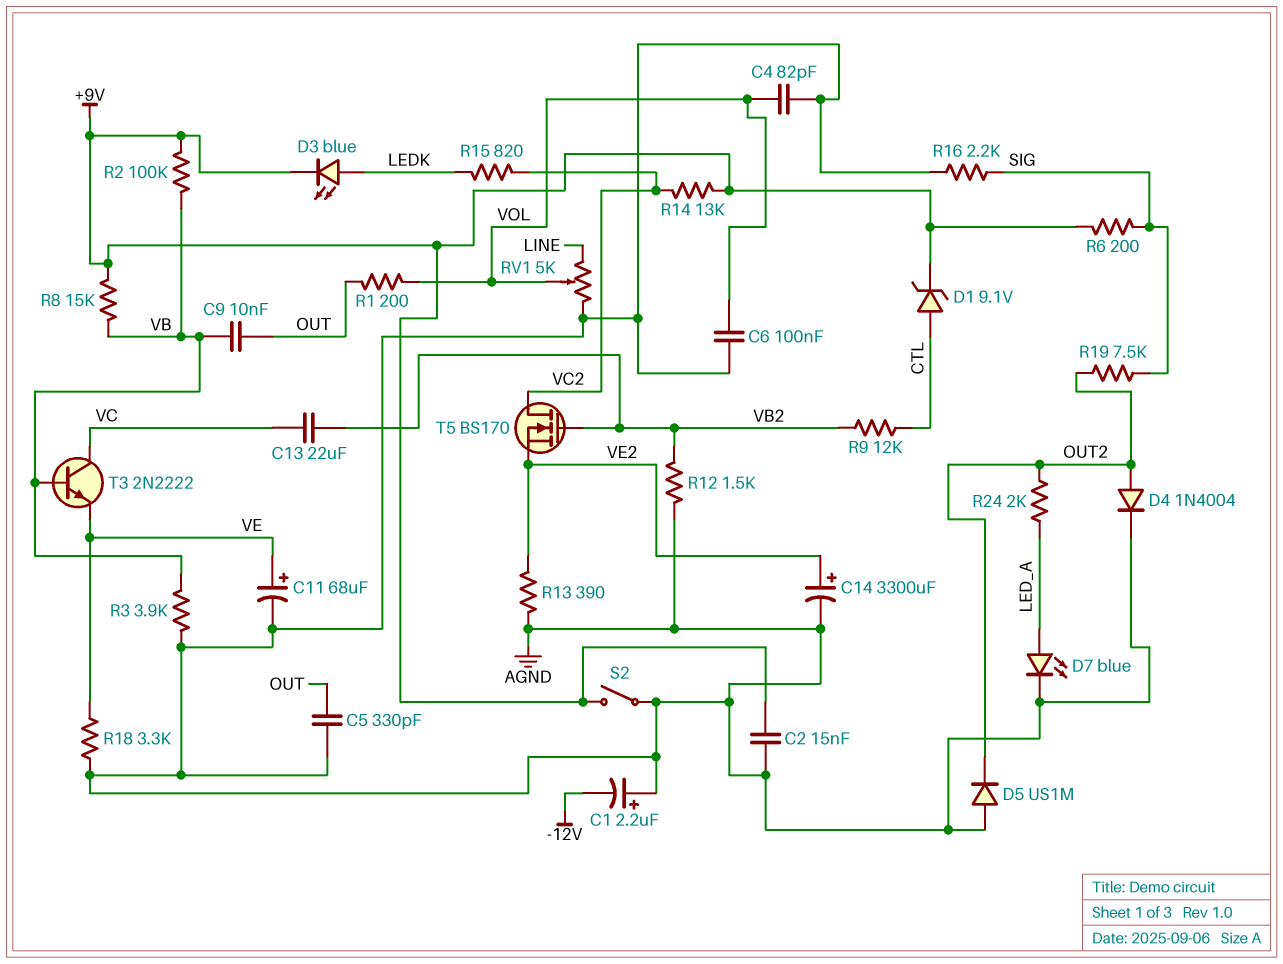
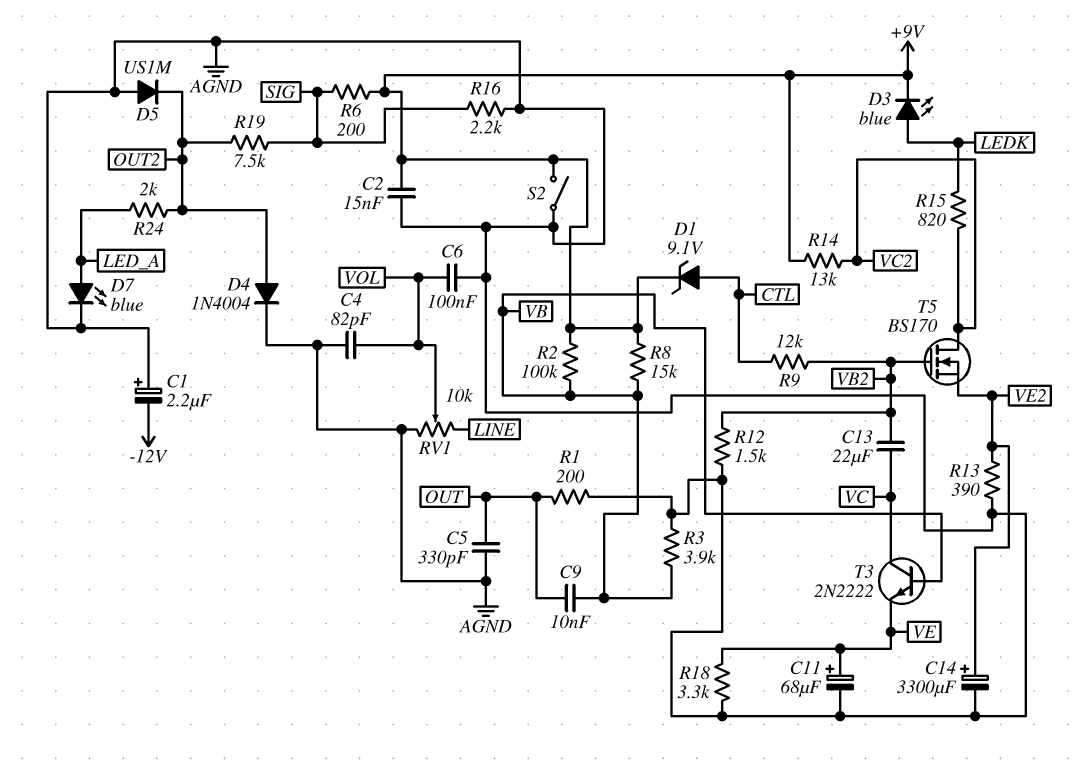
R1: 200 (OUT, VOL) -> 200 (AGND, OUT)
RV1: 5k (AGND, LINE, wiper VOL) -> 10k (AGND, LINE, wiper VOL)

